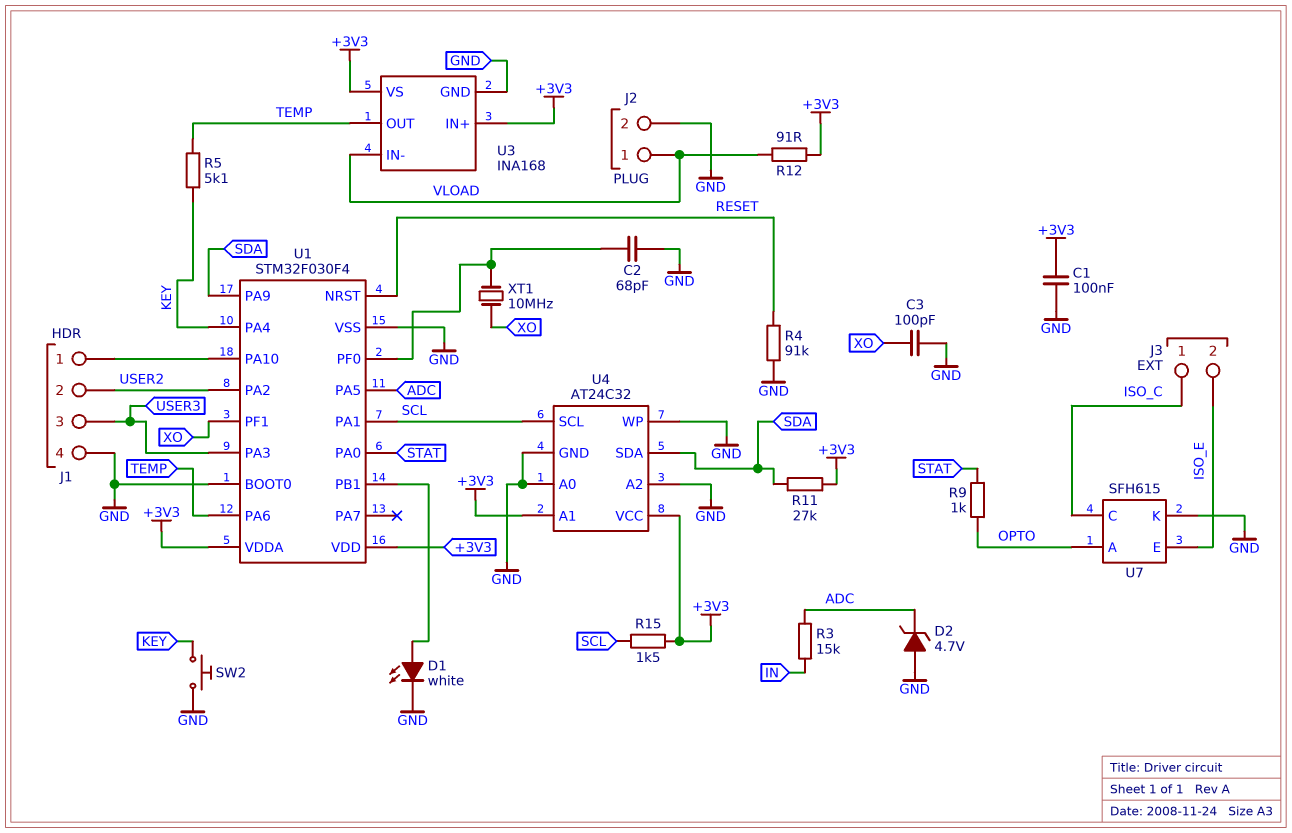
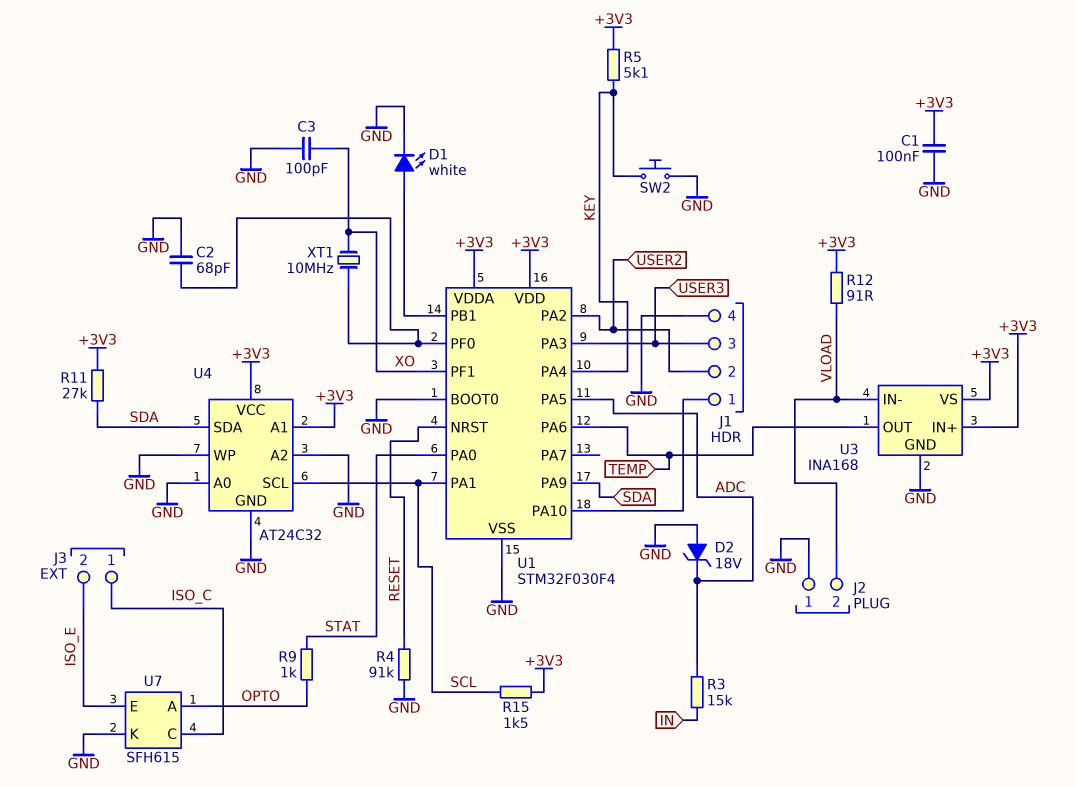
D2: zener 4.7V (A GND, K ADC) -> zener 18V (A GND, K ADC)
J2 pin 1: VLOAD -> GND
J2 pin 2: GND -> VLOAD
R5: 5.1k (KEY, TEMP) -> 5.1k (+3V3, KEY)

